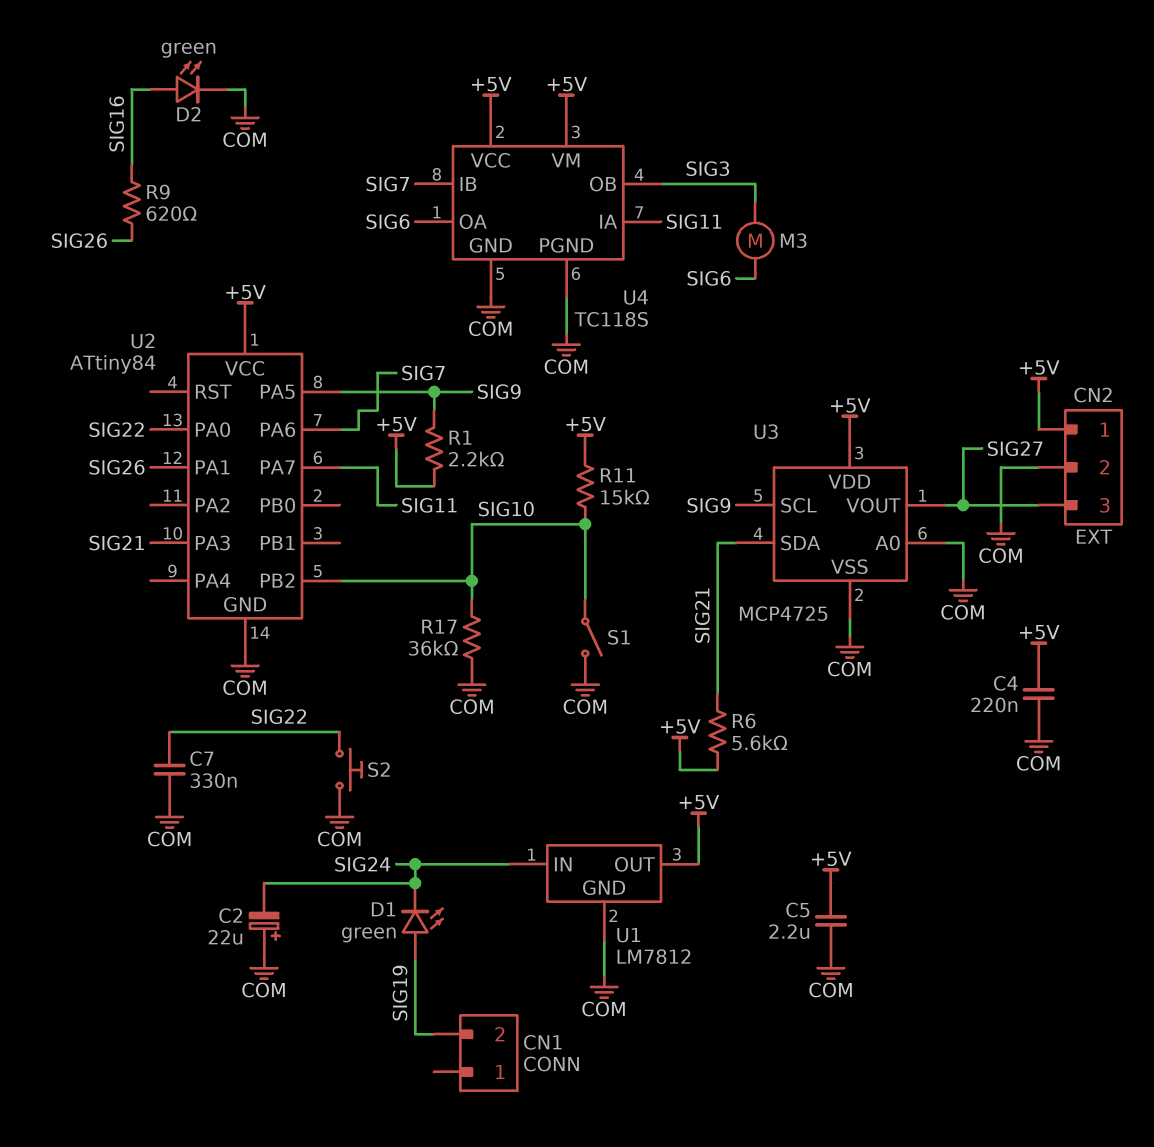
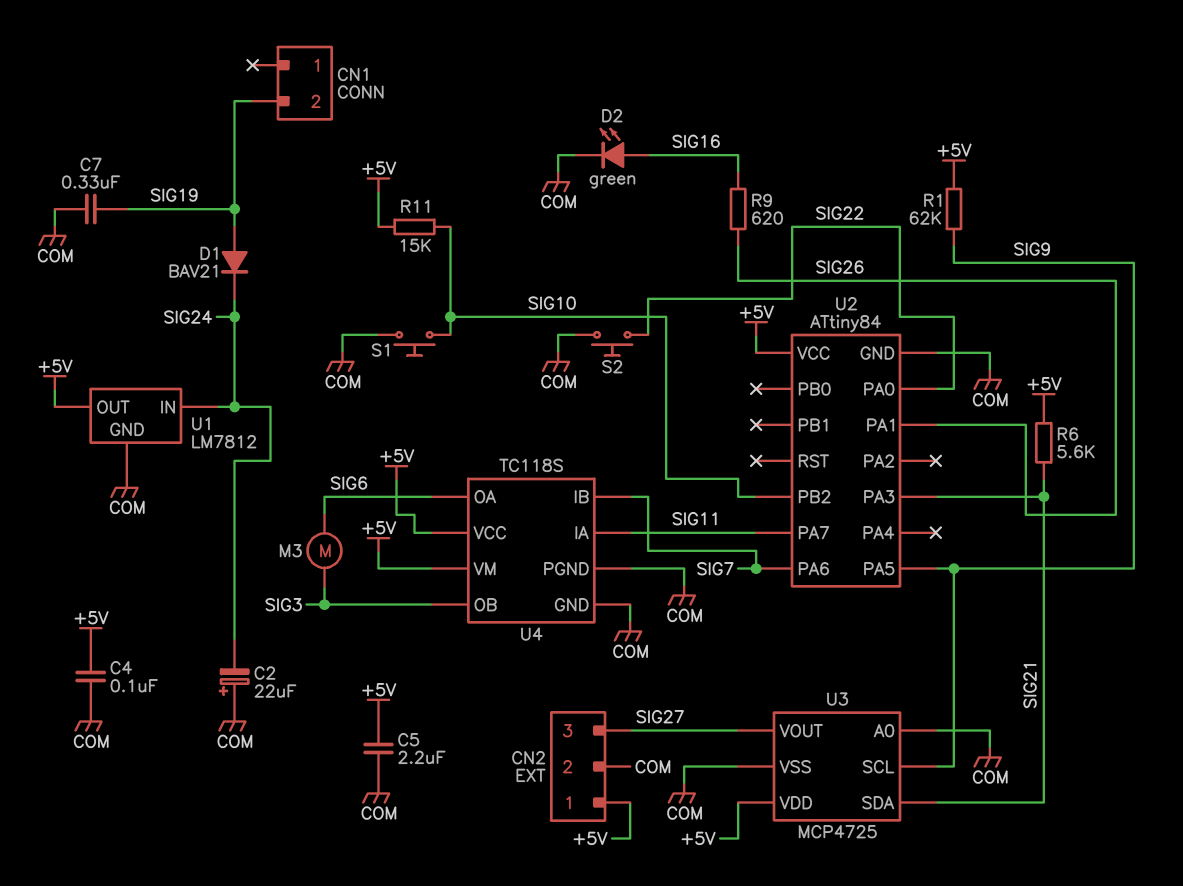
C4: 220nF (+5V, COM) -> 100nF (+5V, COM)
C7: 330nF (COM, SIG22) -> 330nF (COM, SIG19)
D1: LED green (A SIG19, K SIG24) -> diode BAV21 (A SIG19, K SIG24)
R1: 2.2k (+5V, SIG9) -> 62k (+5V, SIG9)
R17: 36k (COM, SIG10) -> none
S1: switch (COM, SIG10) -> button (COM, SIG10)

